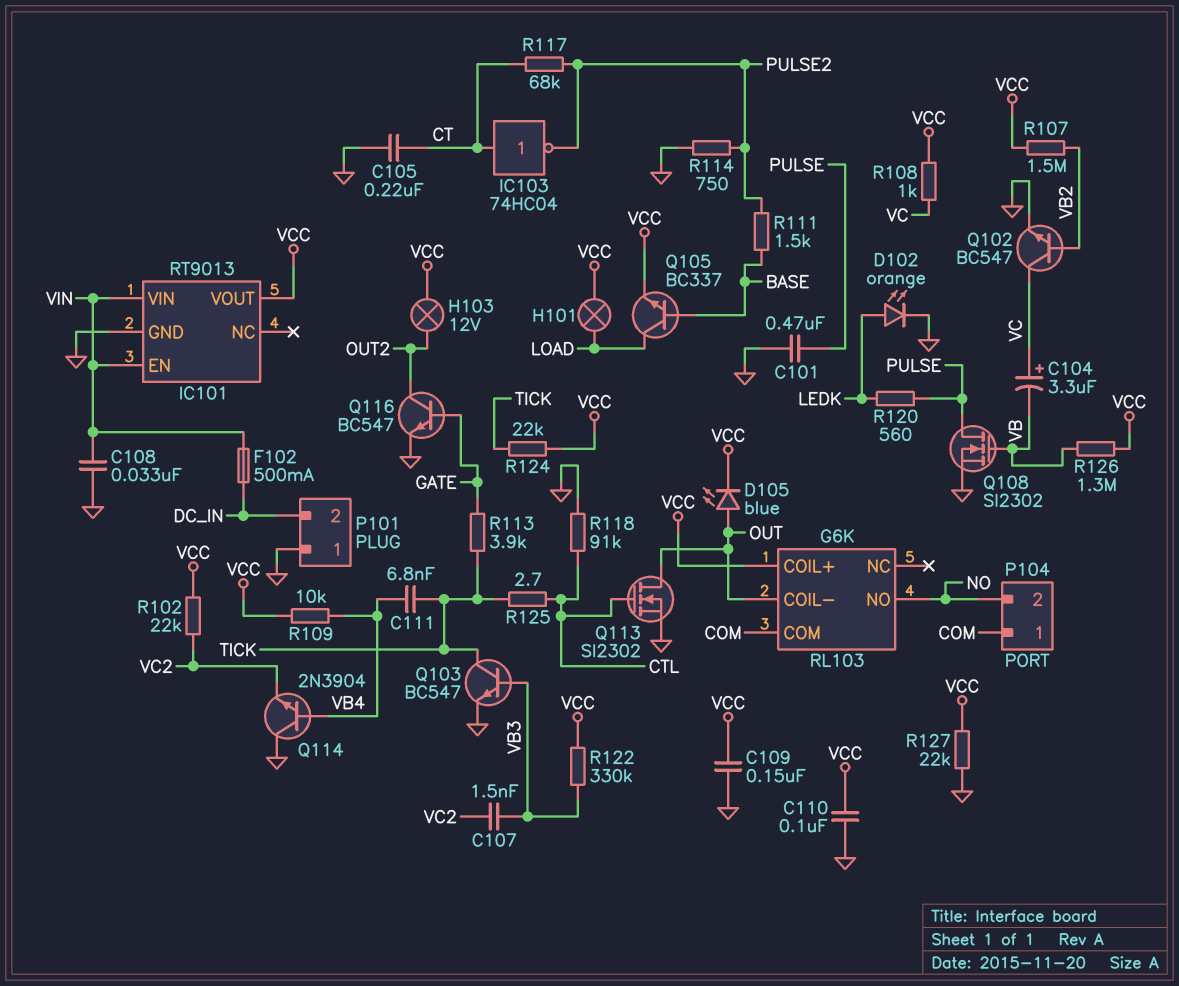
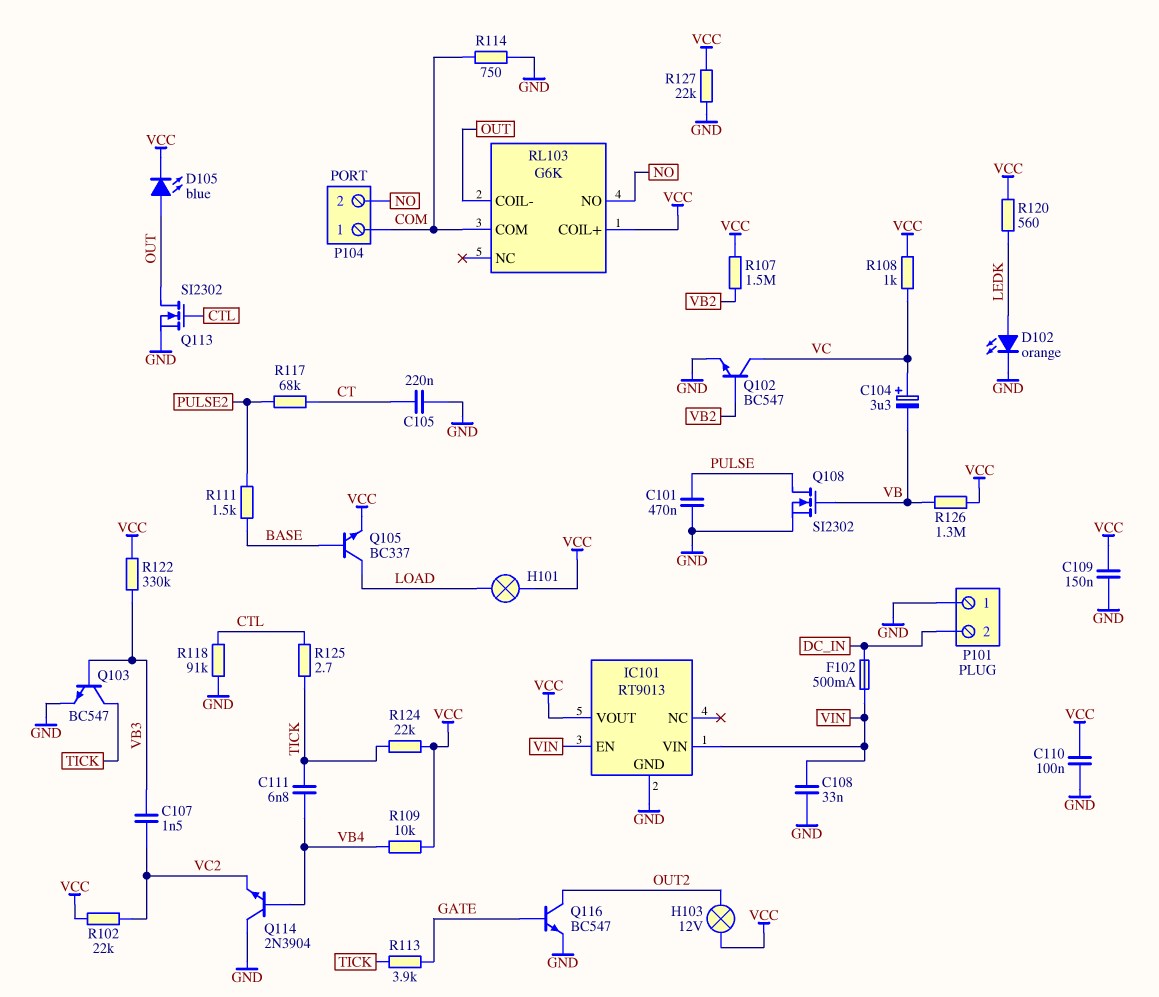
IC103: NOT 74HC04 (in CT, out PULSE2) -> none
R114: 750 (GND, PULSE2) -> 750 (COM, GND)
R120: 560 (LEDK, PULSE) -> 560 (LEDK, VCC)

